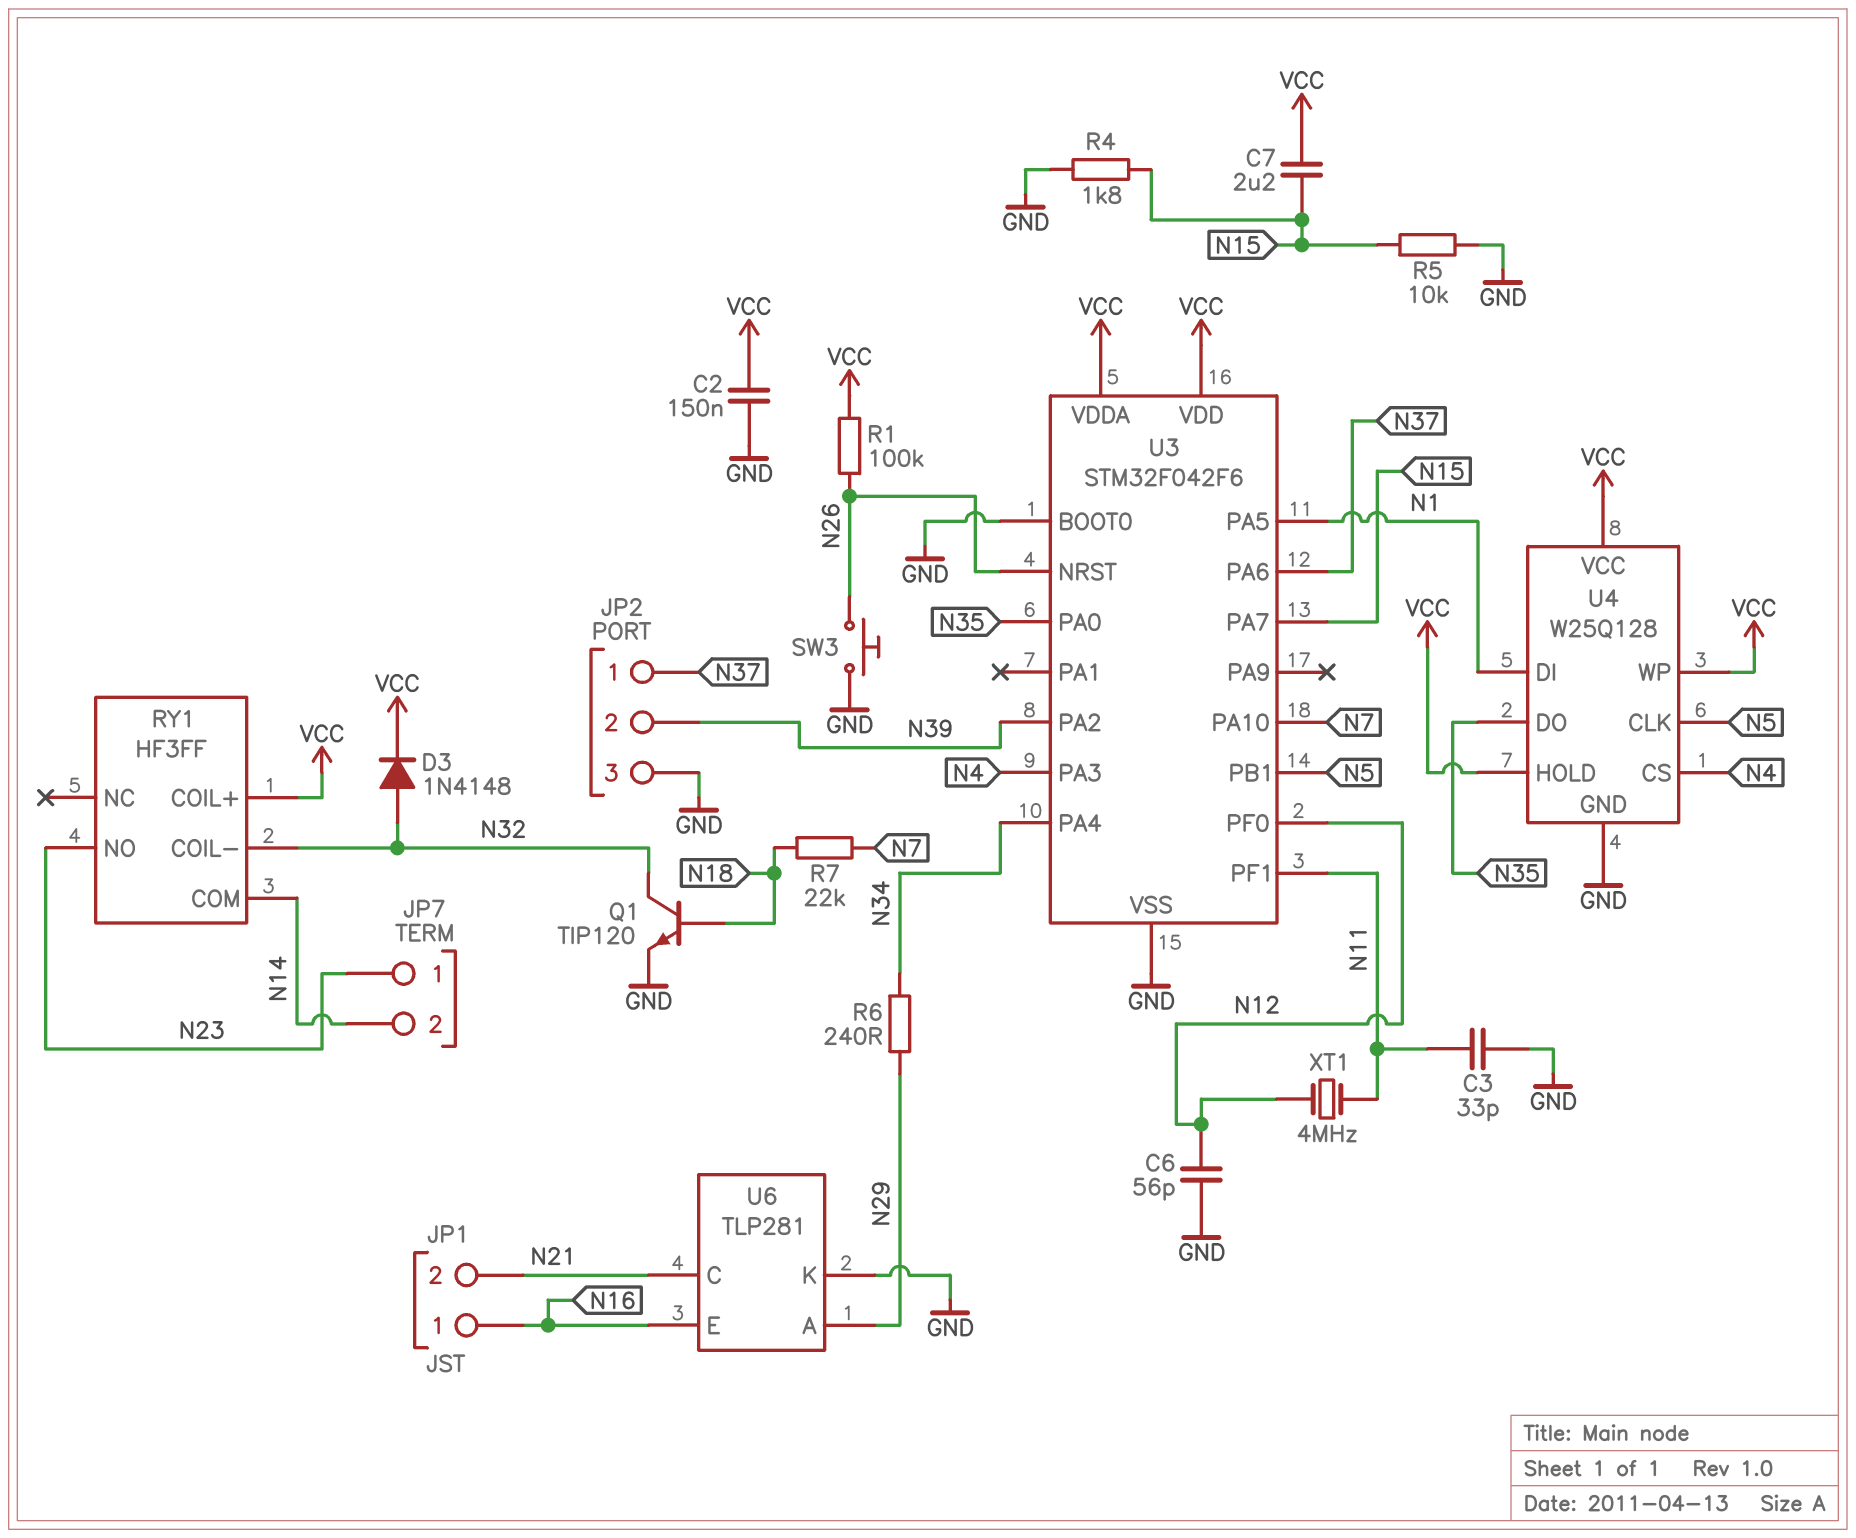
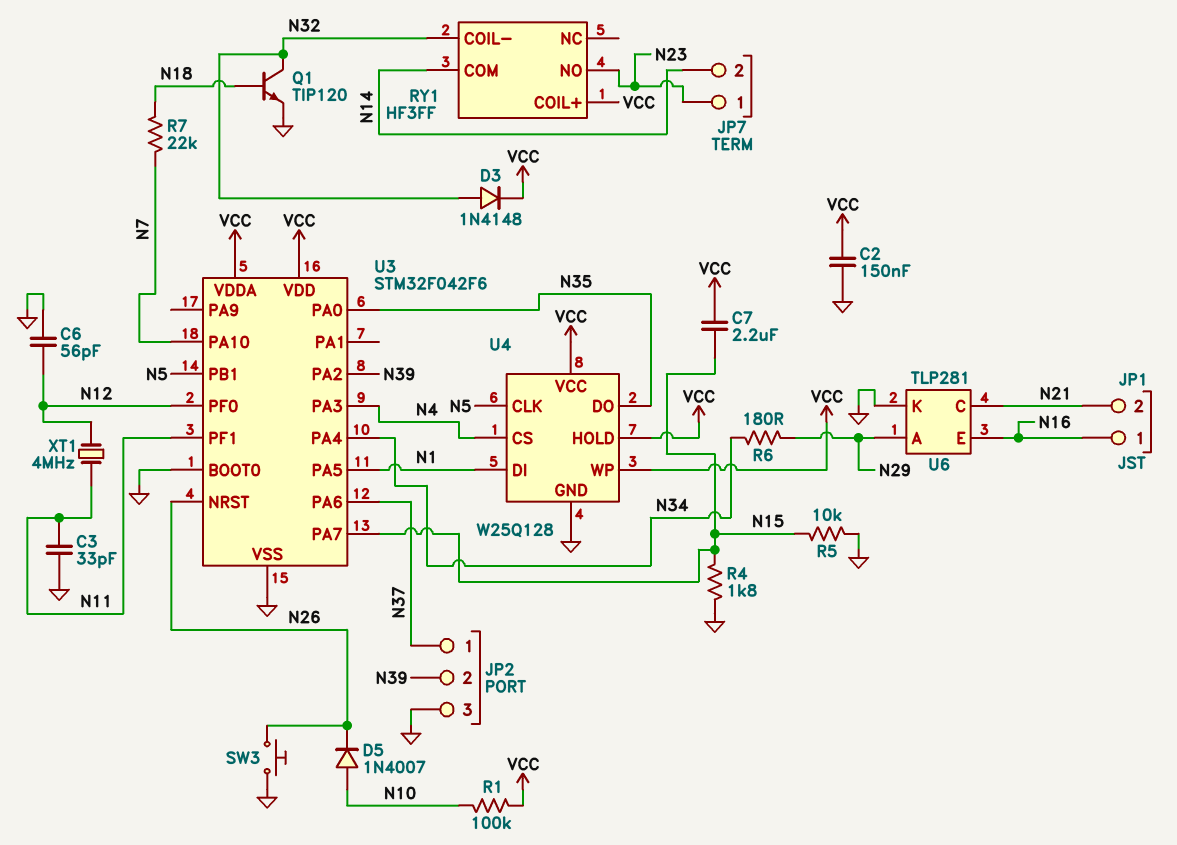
D5: none -> diode 1N4007 (A N10, K N26)
R1: 100k (N26, VCC) -> 100k (N10, VCC)
R6: 240 (N29, N34) -> 180 (N29, N34)

